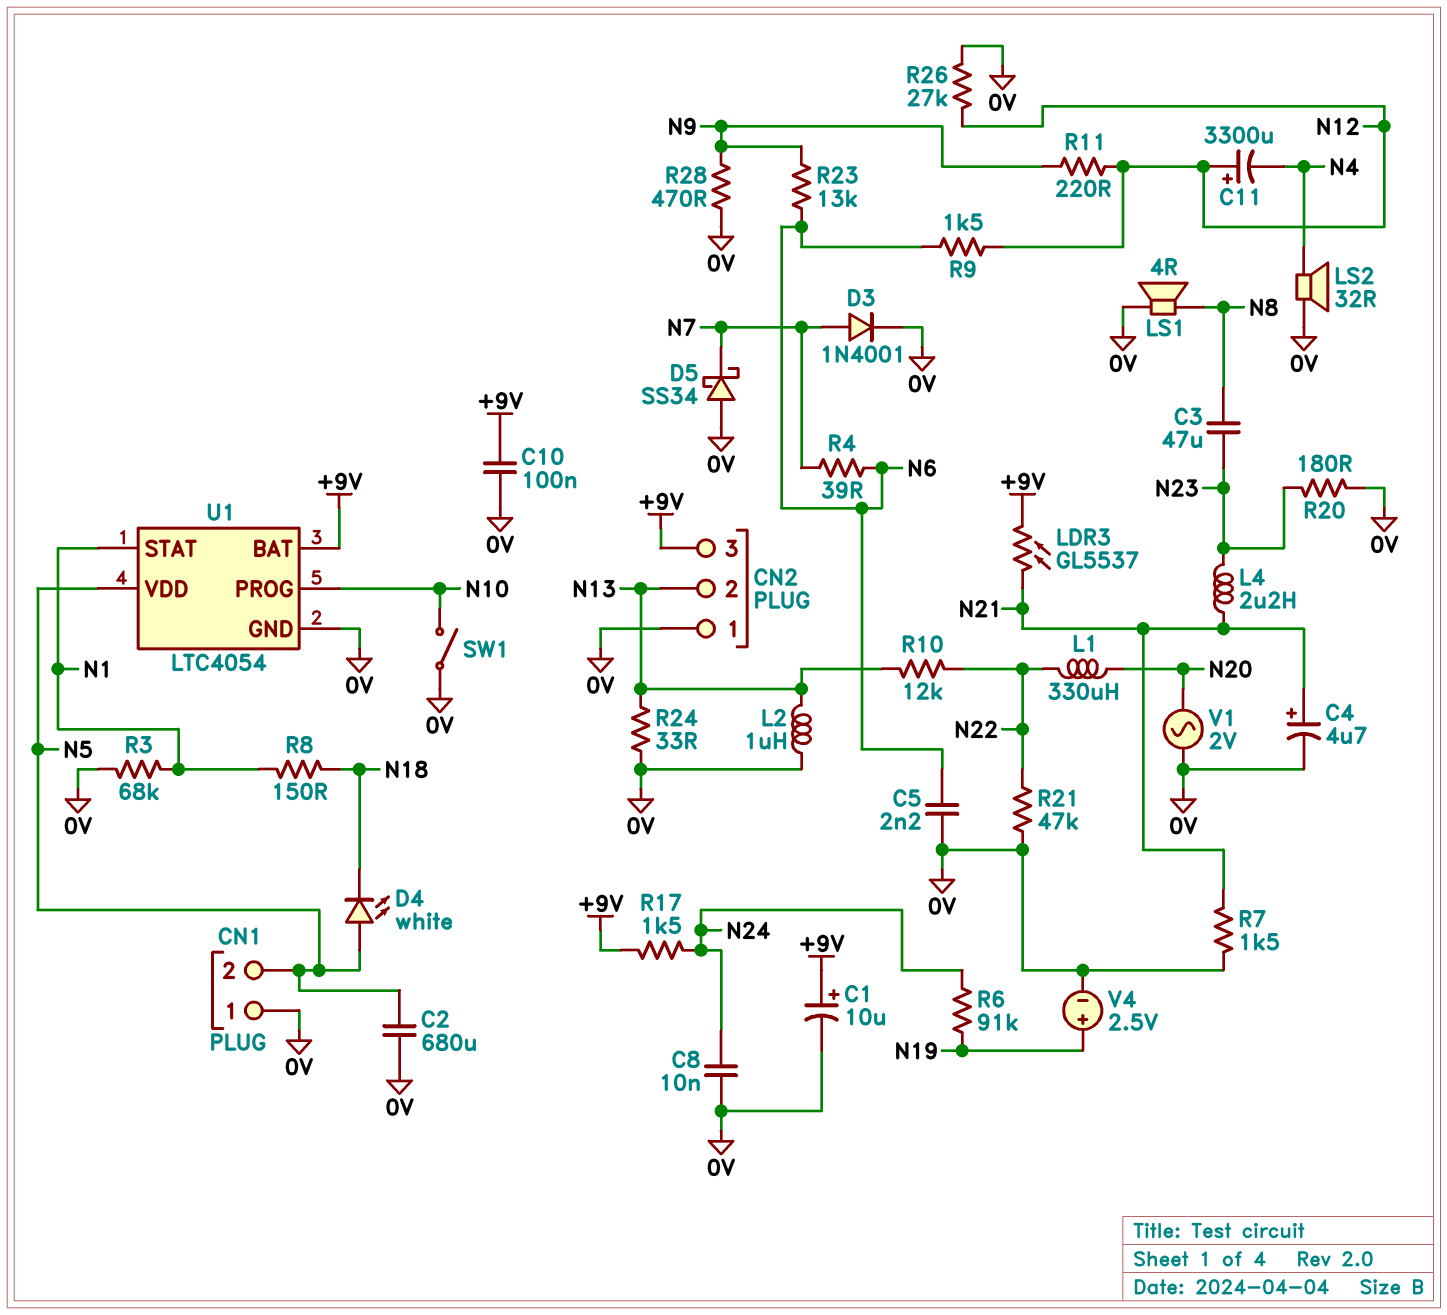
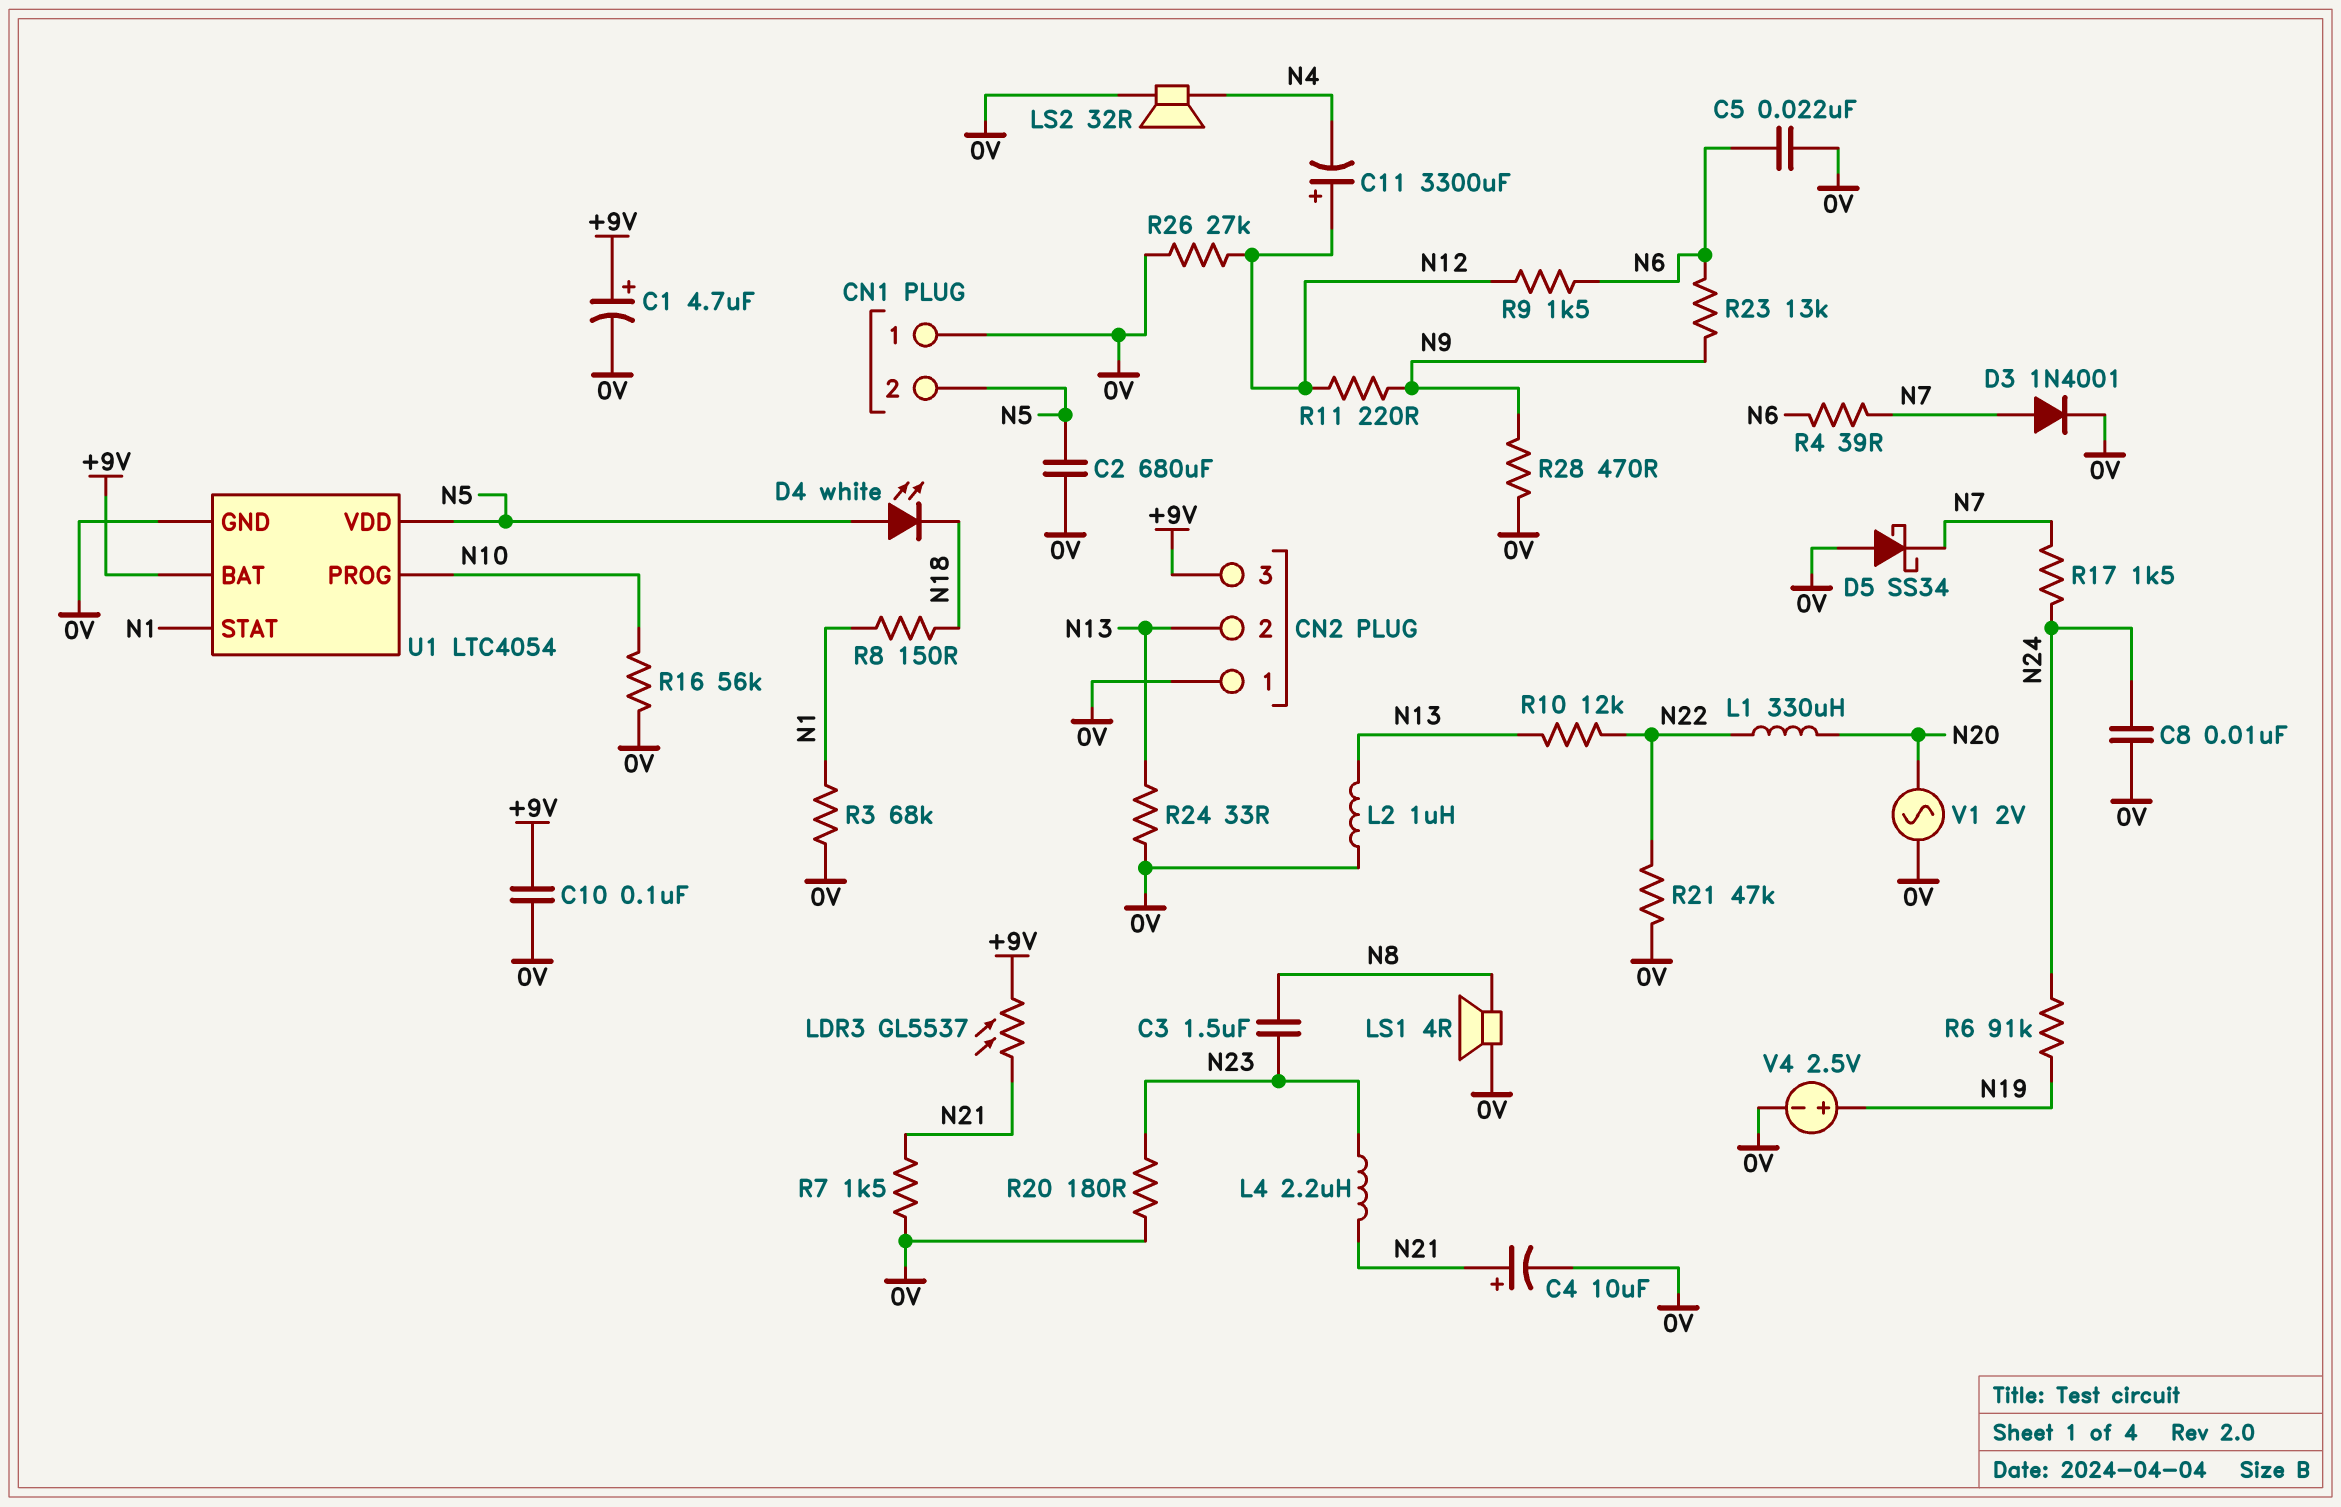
C1: 10uF (plus +9V, minus 0V) -> 4.7uF (plus +9V, minus 0V)
C3: 47uF (N8, N23) -> 1.5uF (N8, N23)
C4: 4.7uF (plus N21, minus 0V) -> 10uF (plus N21, minus 0V)
C5: 2.2nF (0V, N6) -> 22nF (0V, N6)
R16: none -> 56k (0V, N10)
R17: 1.5k (+9V, N24) -> 1.5k (N7, N24)
SW1: switch (0V, N10) -> none

